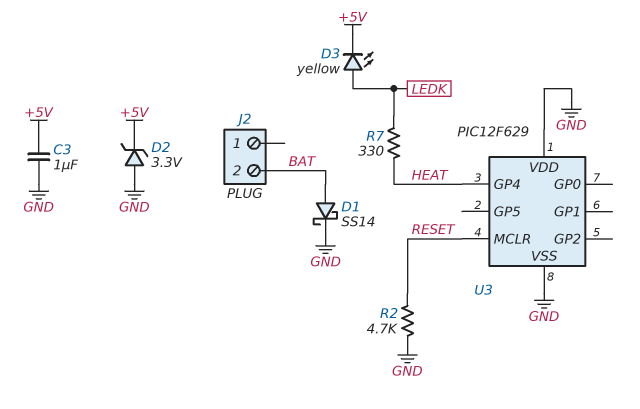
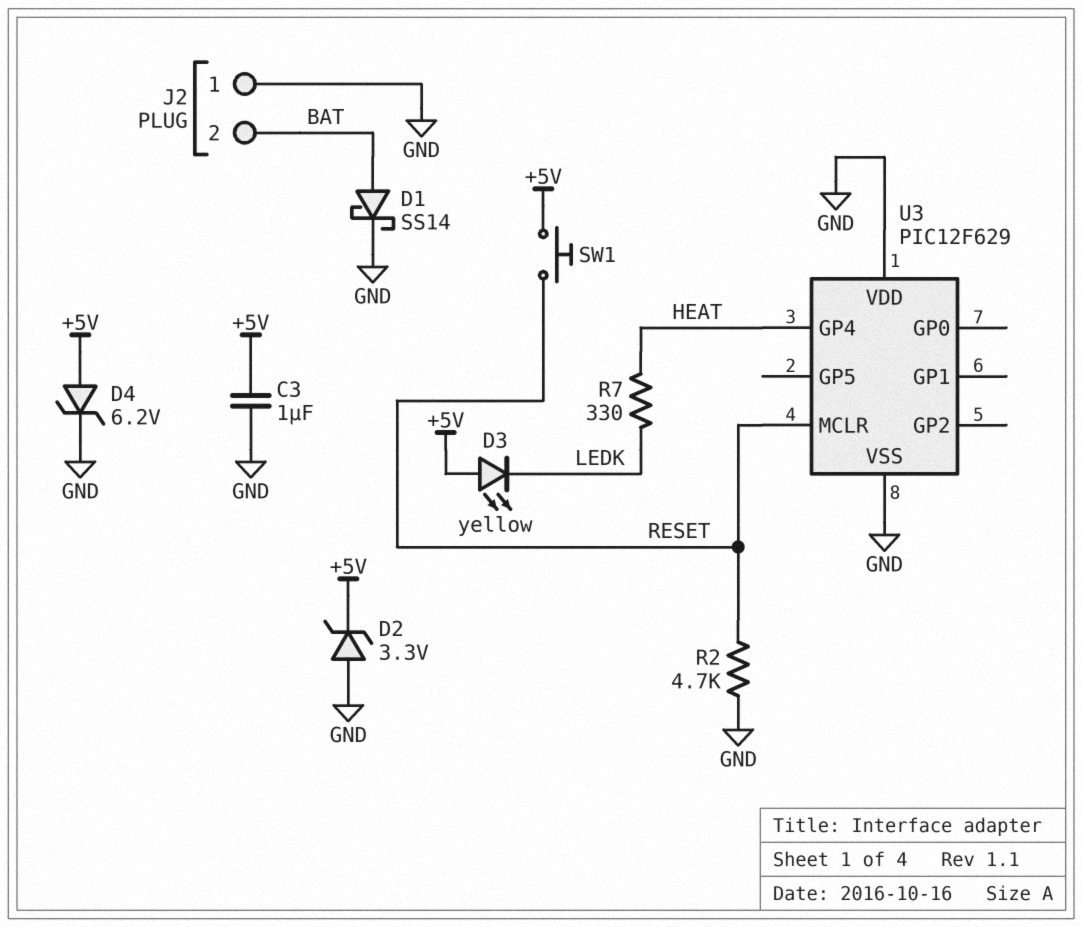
D3: LED yellow (A LEDK, K +5V) -> LED yellow (A +5V, K LEDK)
D4: none -> zener 6.2V (A +5V, K GND)
J2 pin 1: none -> GND
SW1: none -> button (+5V, RESET)

